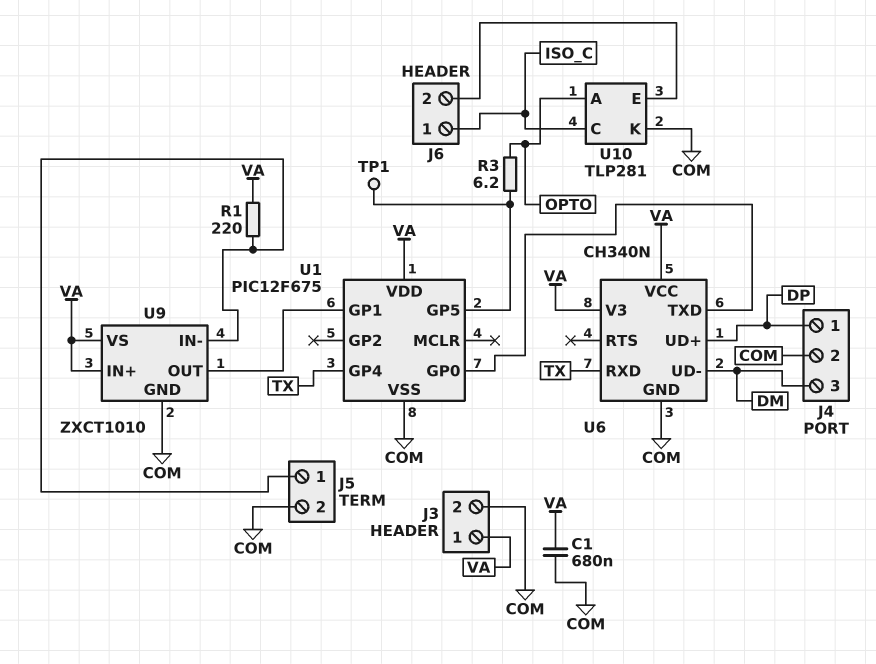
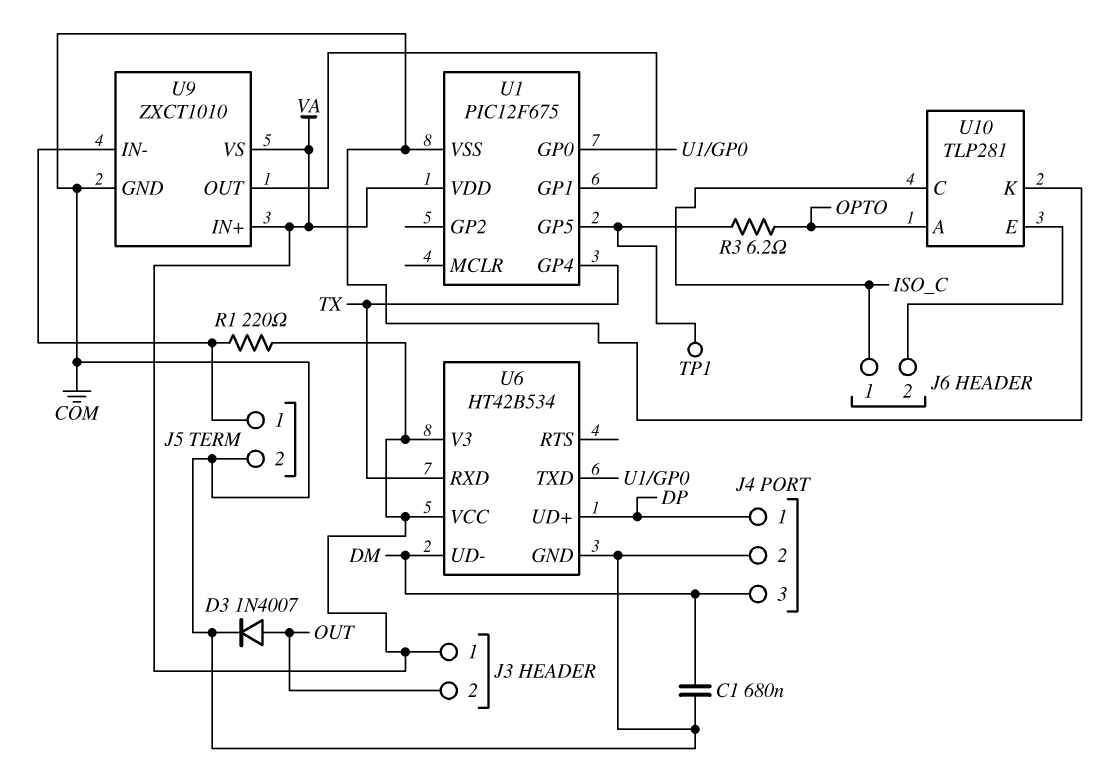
C1: 680nF (COM, VA) -> 680nF (COM, DM)
D3: none -> diode 1N4007 (A OUT, K COM)
J3 pin 2: COM -> OUT
U6: CH340N -> HT42B534

